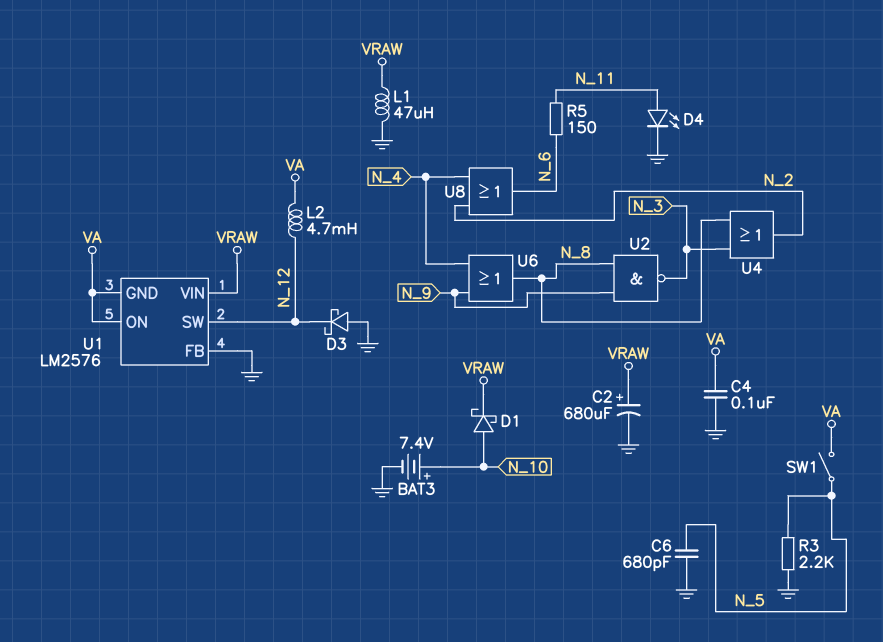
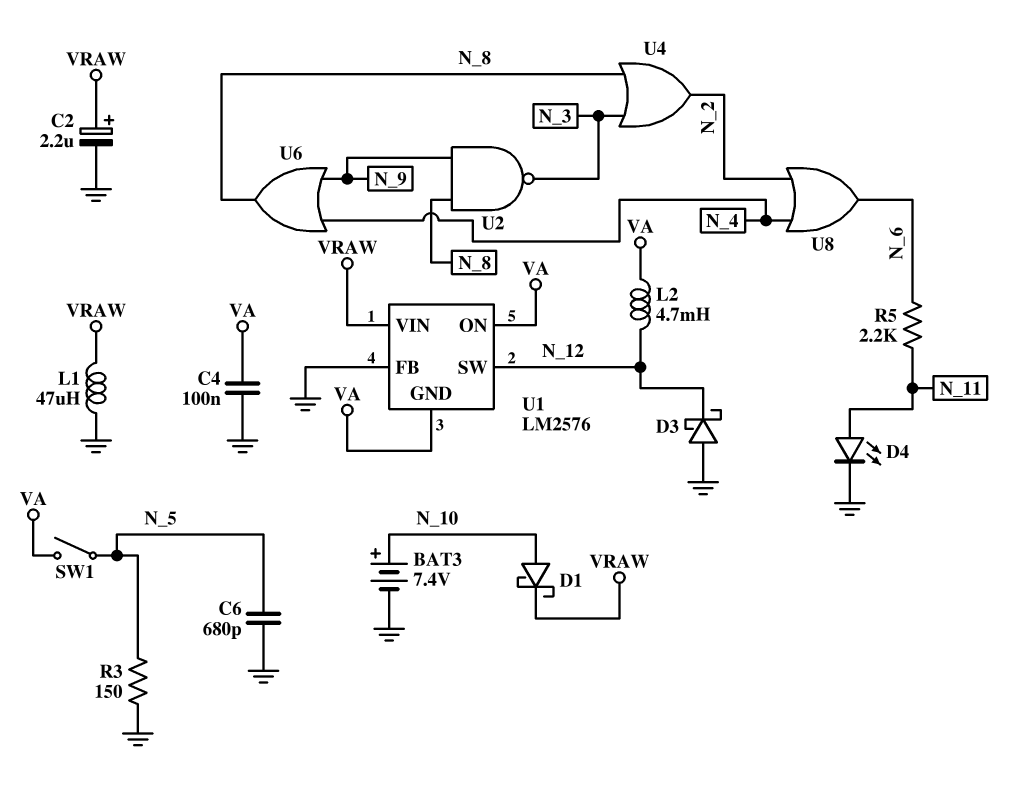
C2: 680uF (plus VRAW, minus GND) -> 2.2uF (plus VRAW, minus GND)
R3: 2.2k (GND, N_5) -> 150 (GND, N_5)
R5: 150 (N_6, N_11) -> 2.2k (N_6, N_11)

